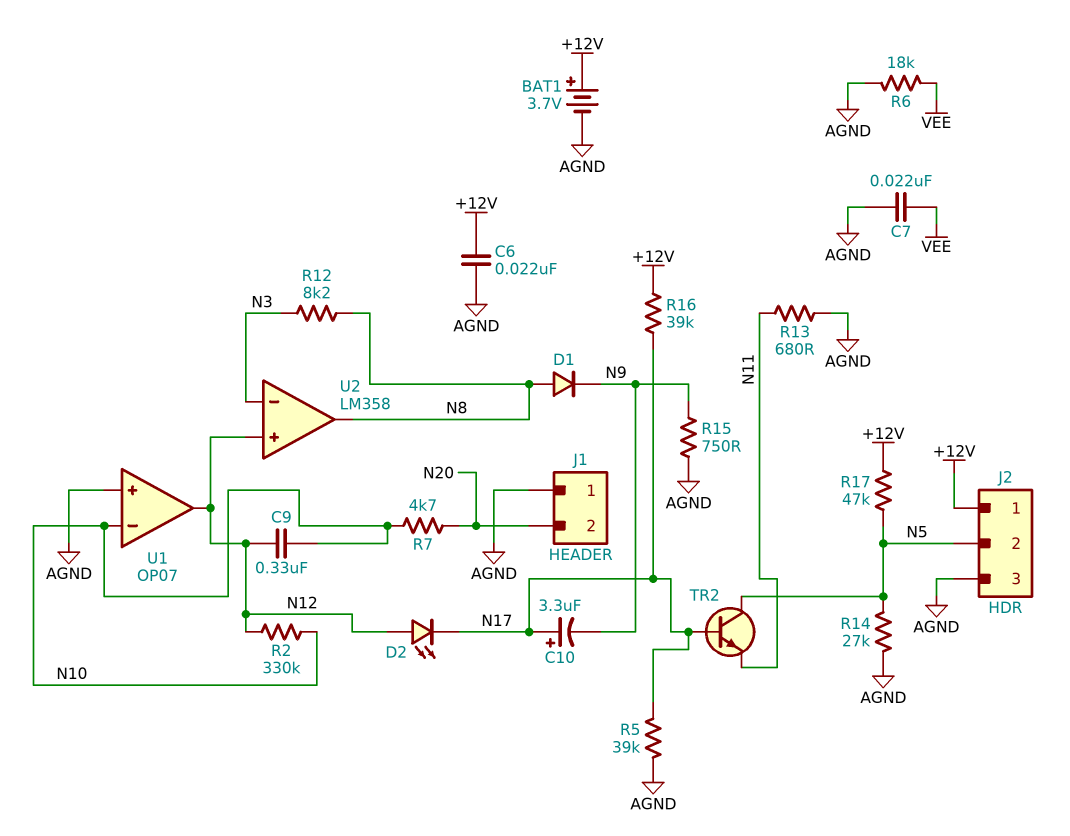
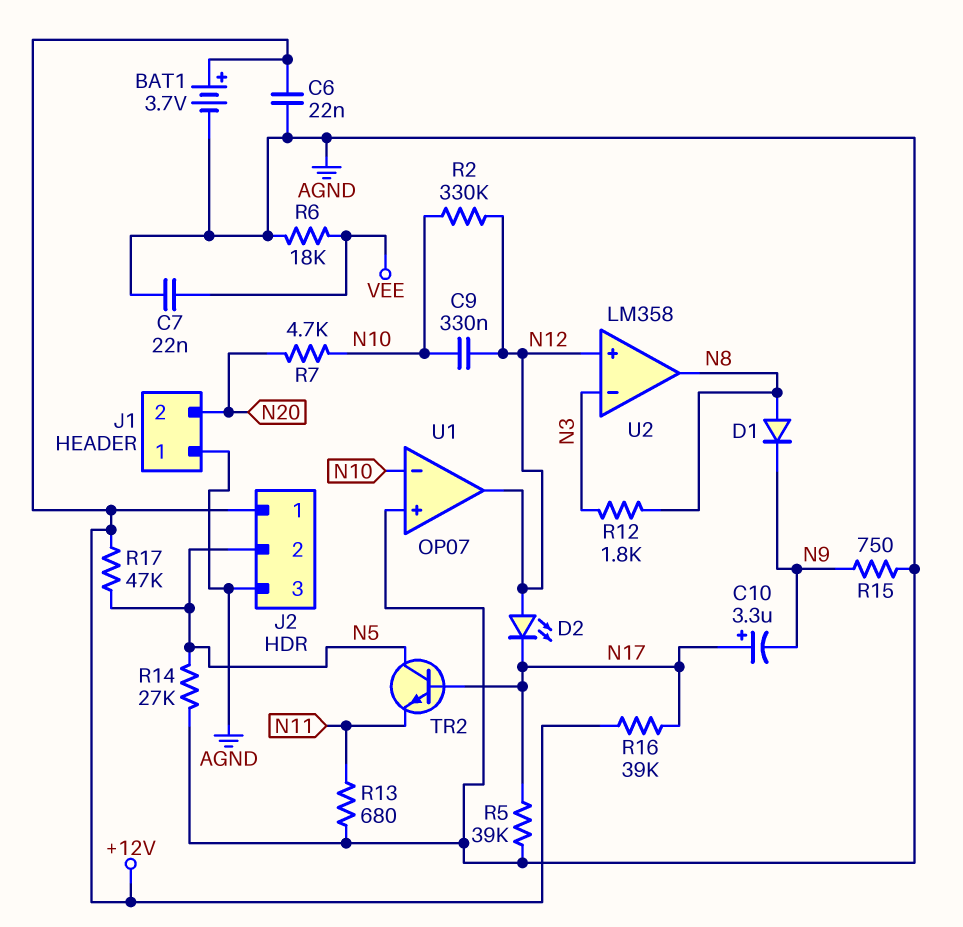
R12: 8.2k (N3, N8) -> 1.8k (N3, N8)

